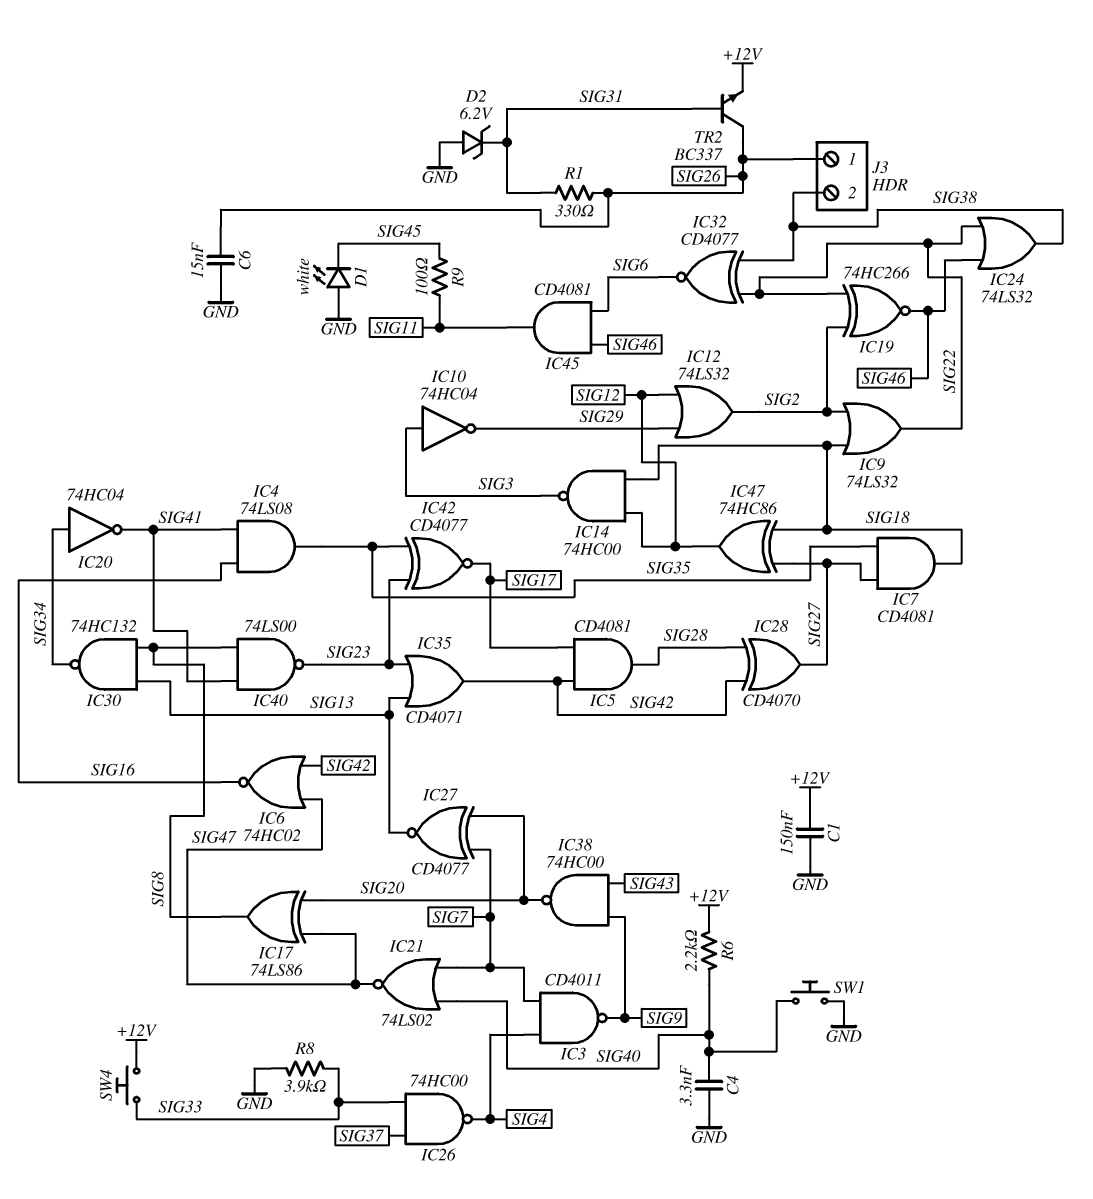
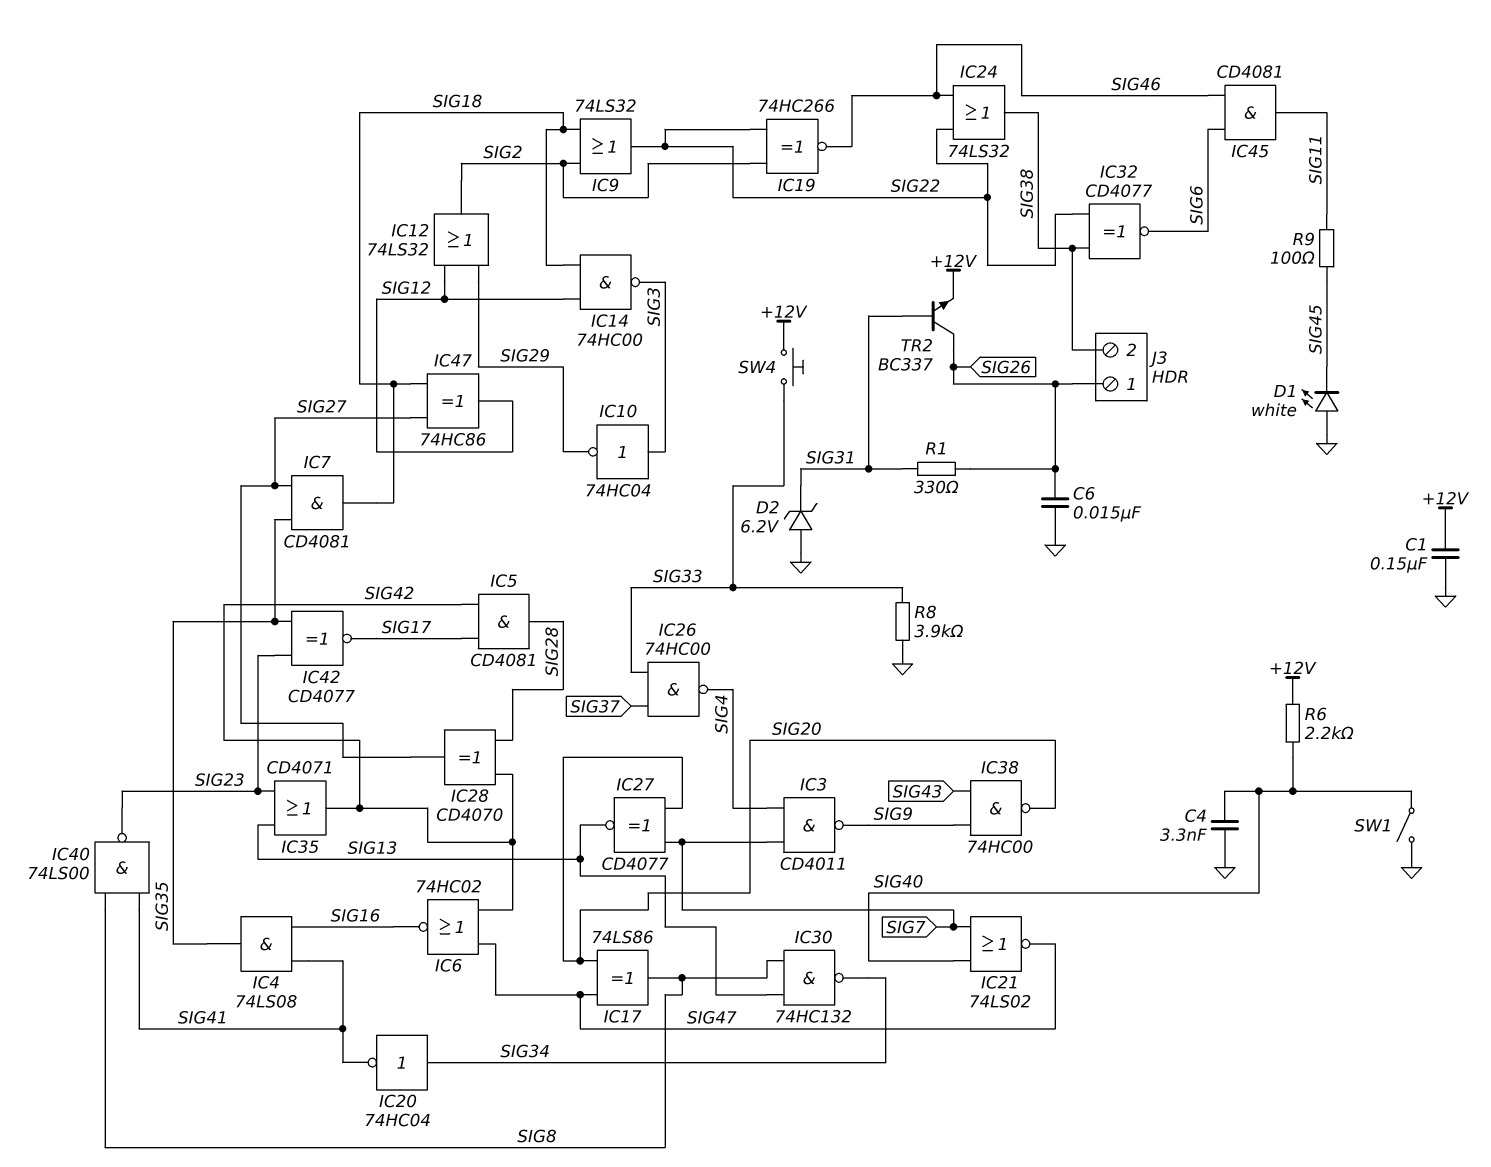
SW1: button (GND, SIG40) -> switch (GND, SIG40)

